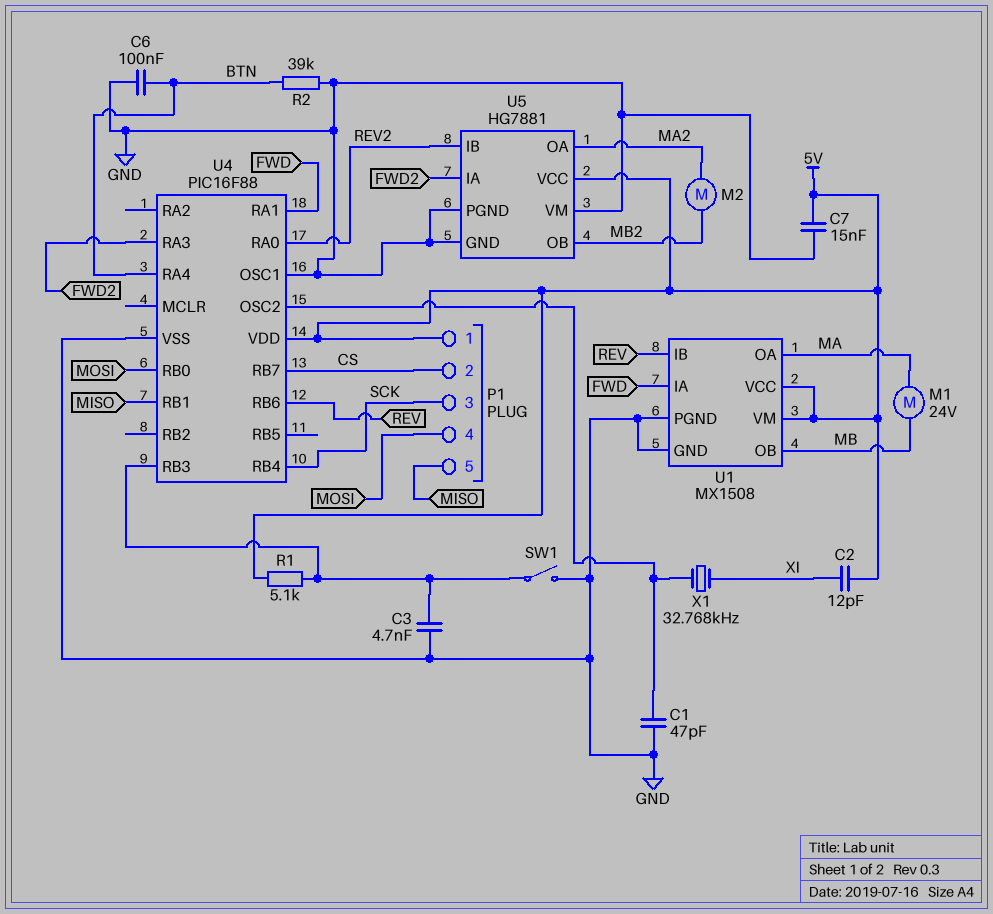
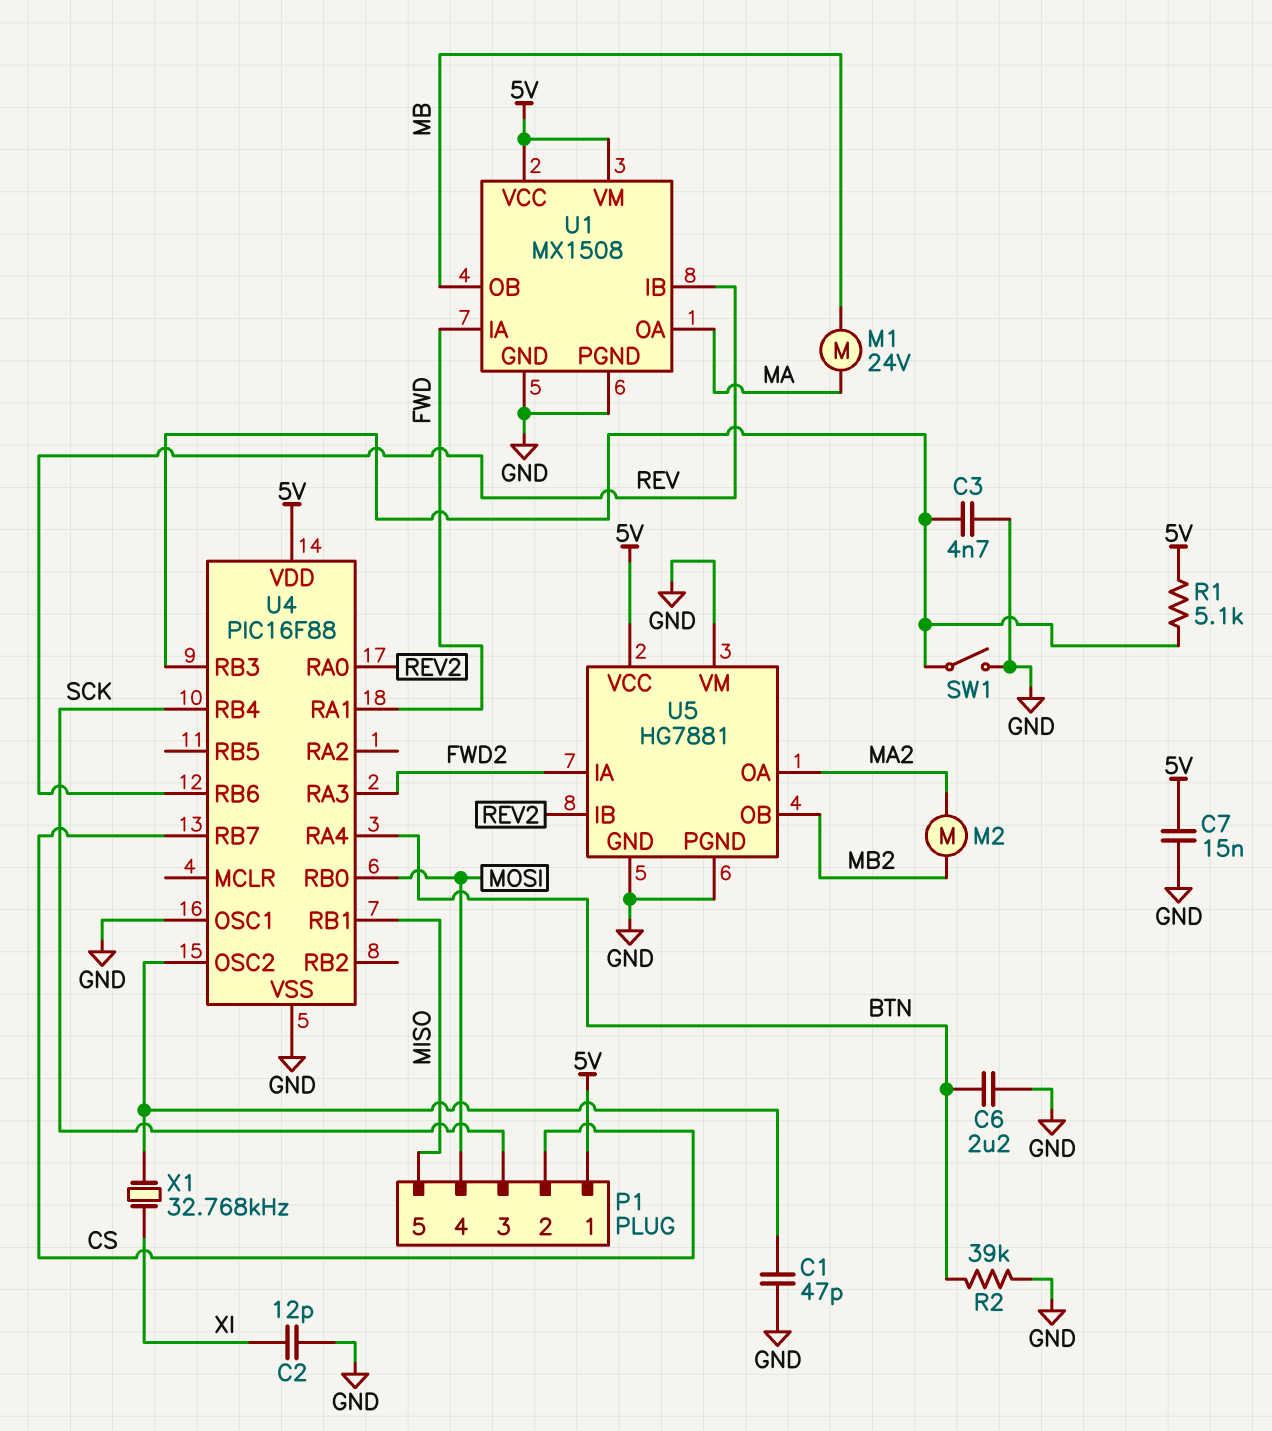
C2: 12pF (5V, XI) -> 12pF (GND, XI)
C6: 100nF (BTN, GND) -> 2.2uF (BTN, GND)

